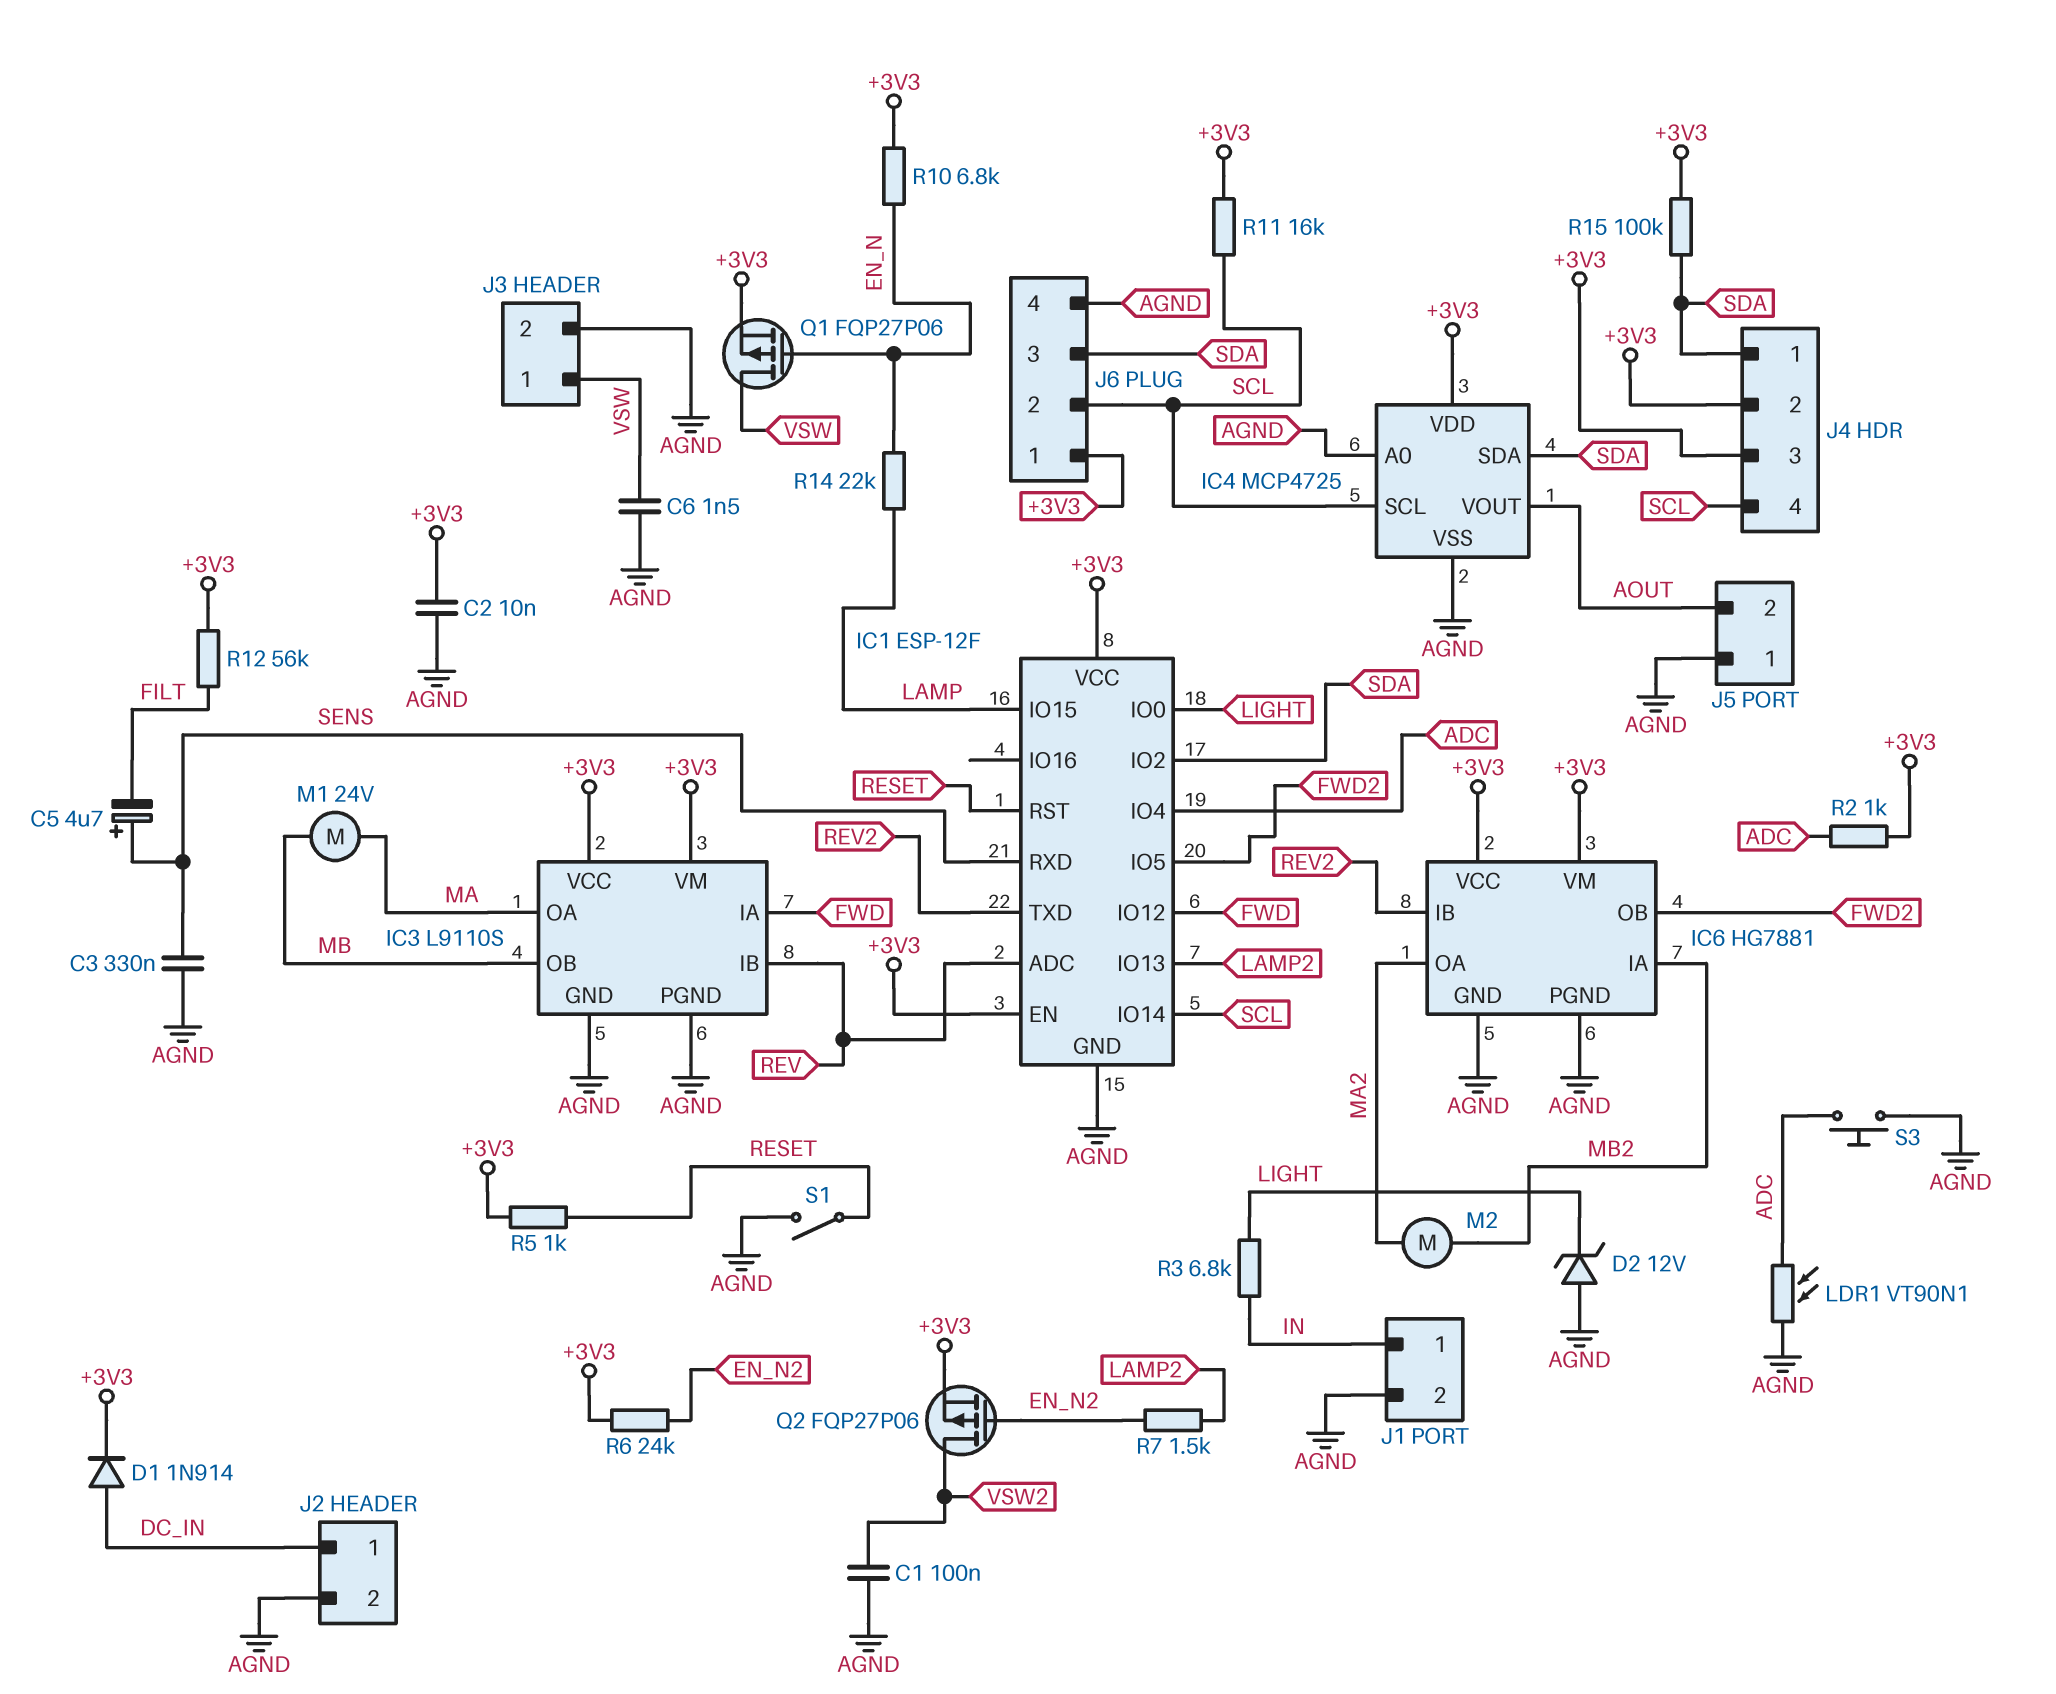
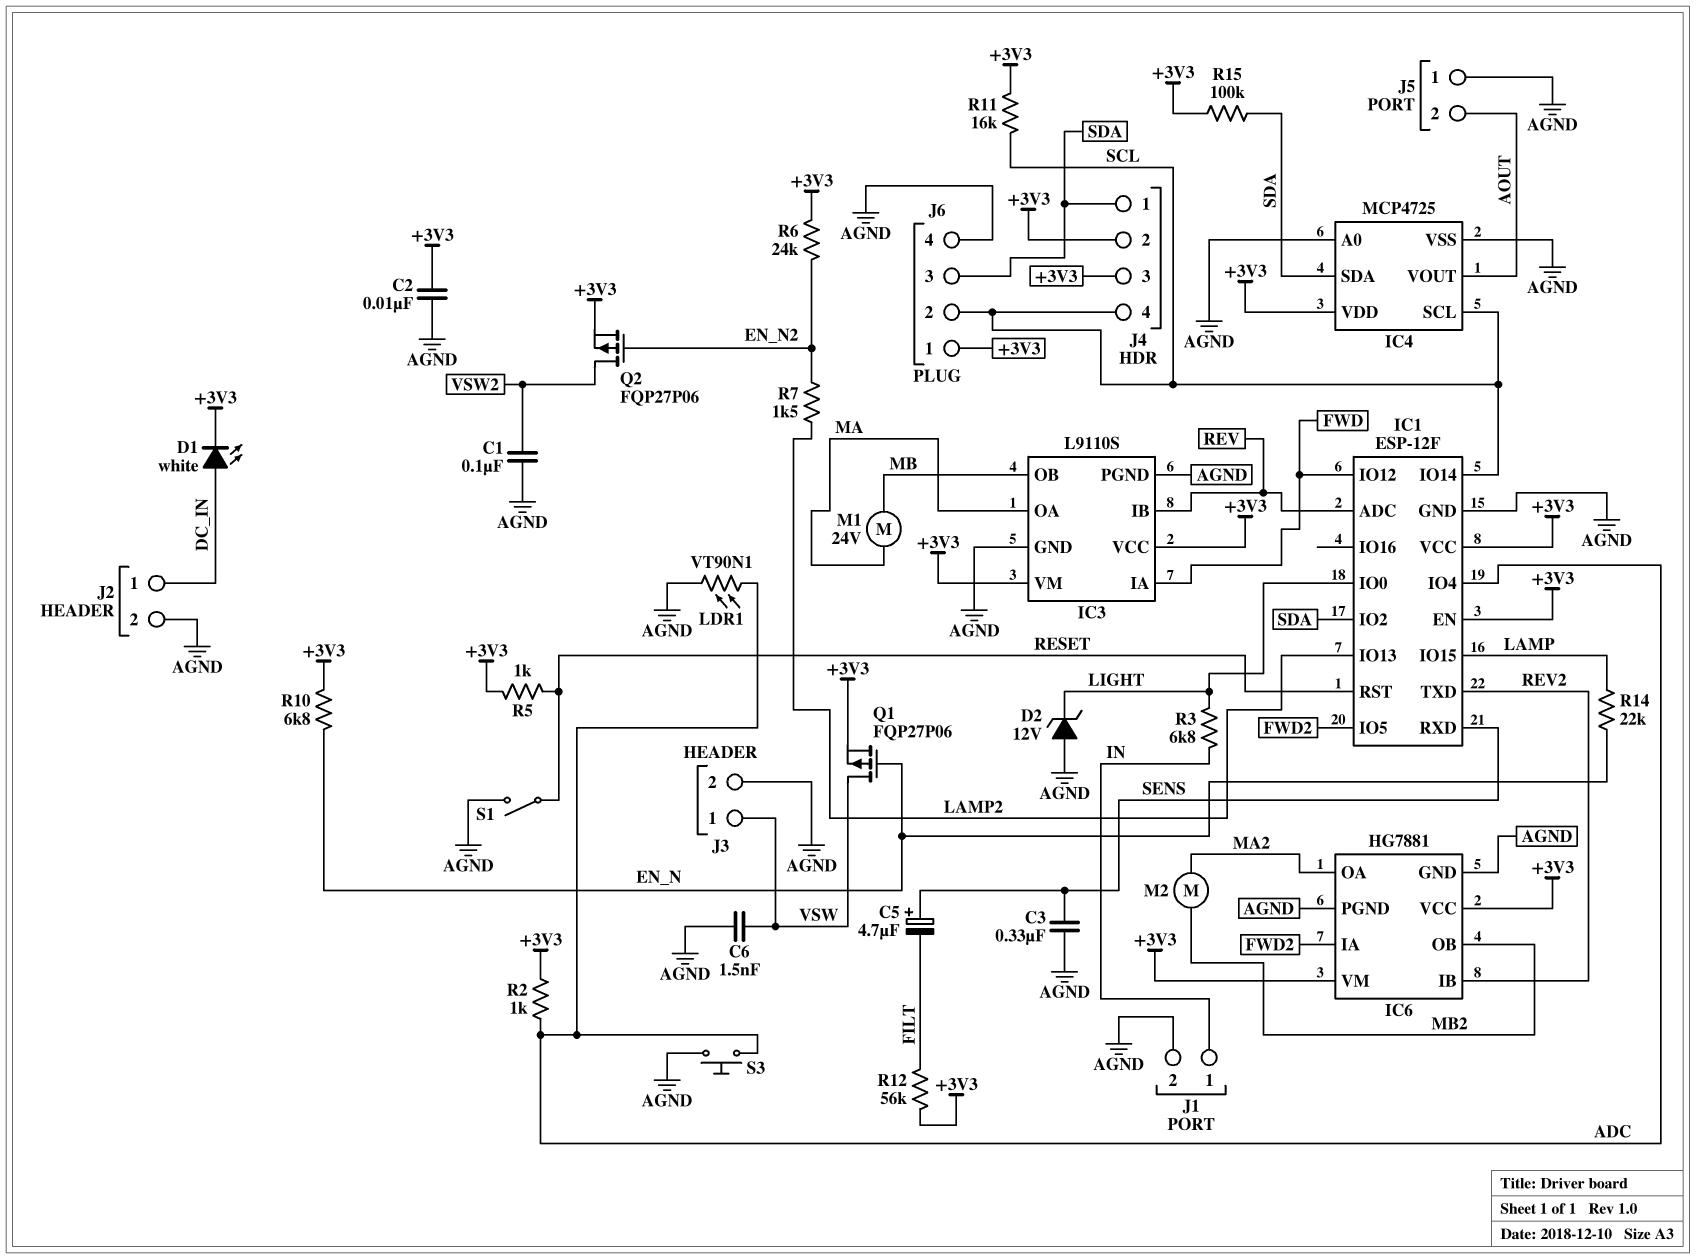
D1: diode 1N914 (A DC_IN, K +3V3) -> LED white (A DC_IN, K +3V3)
IC6 pin IA: MB2 -> FWD2
IC6 pin OB: FWD2 -> MB2

